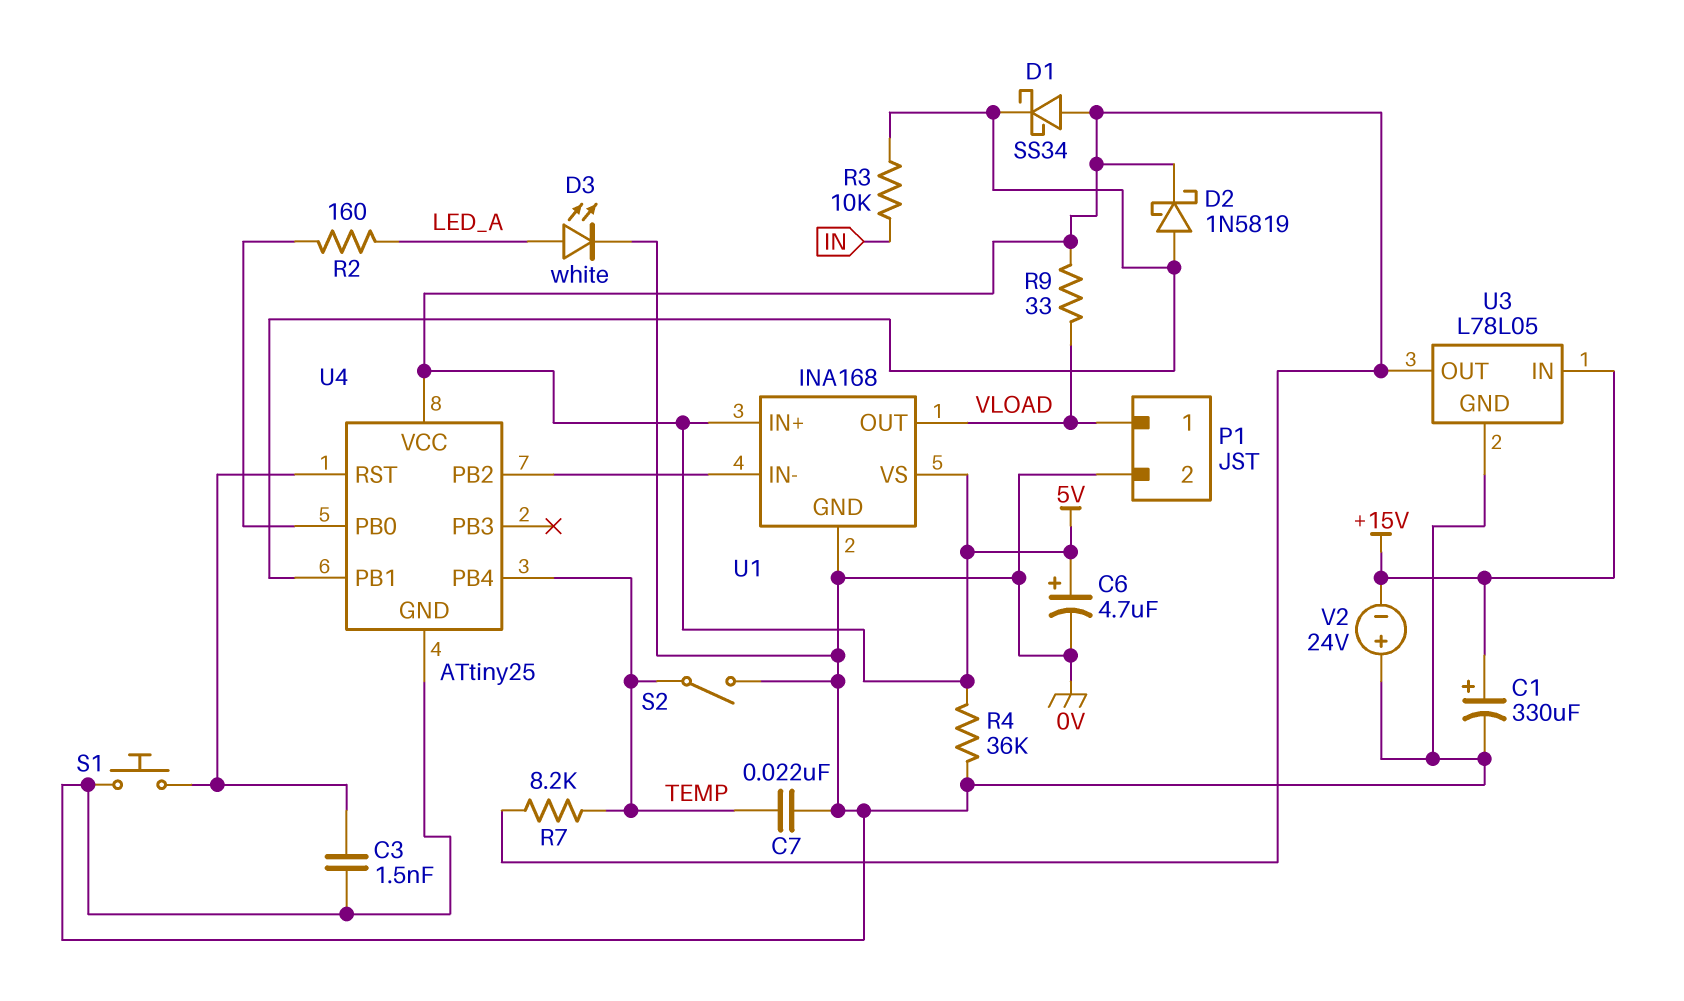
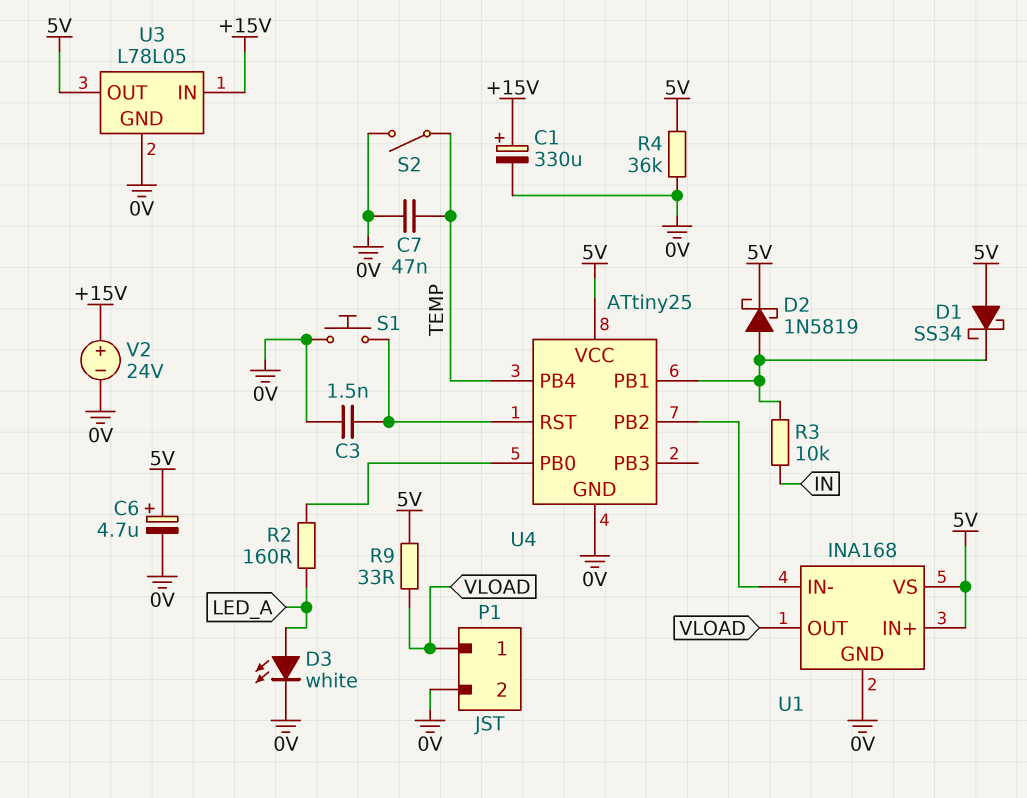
C7: 22nF (0V, TEMP) -> 47nF (0V, TEMP)
R7: 8.2k (5V, TEMP) -> none
V2: 24V (plus 0V, minus +15V) -> 24V (plus +15V, minus 0V)

